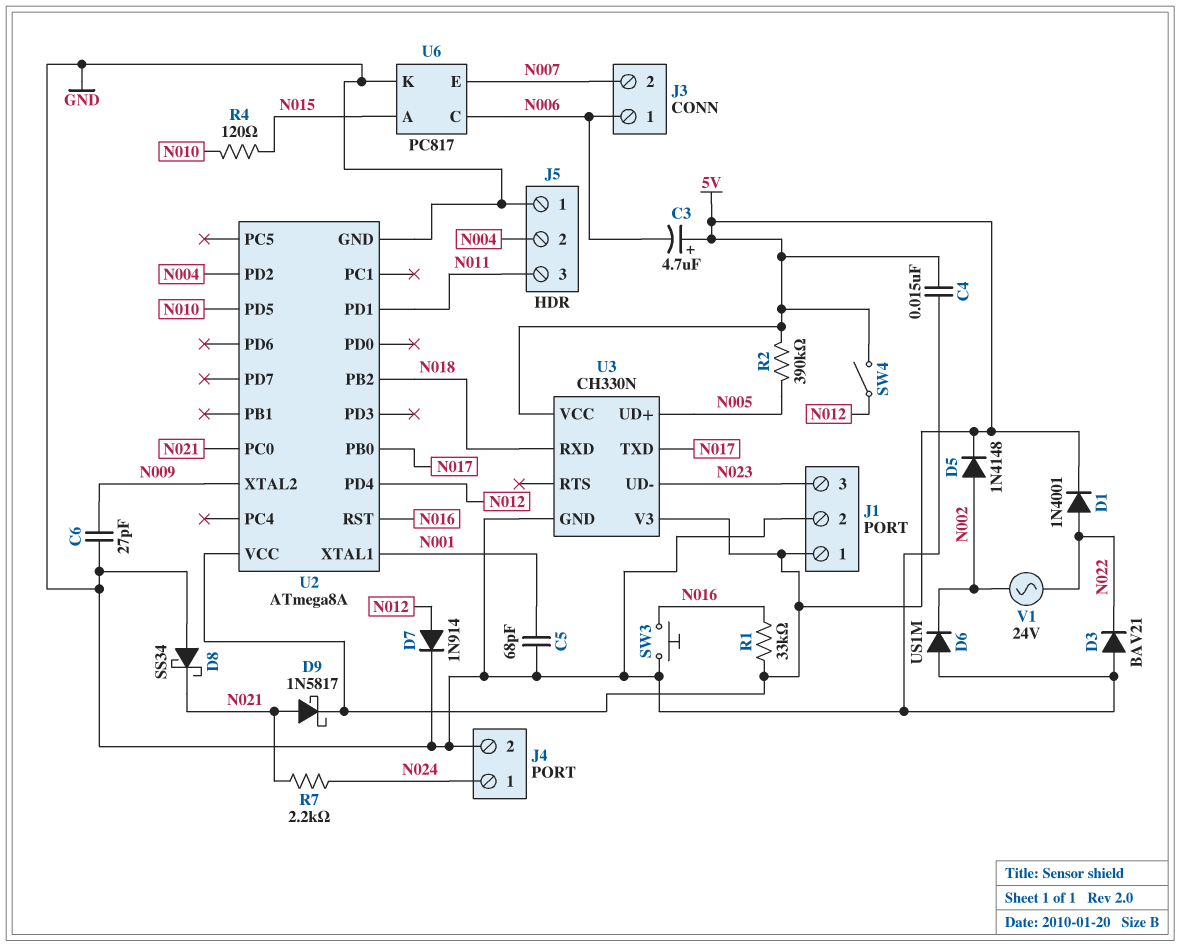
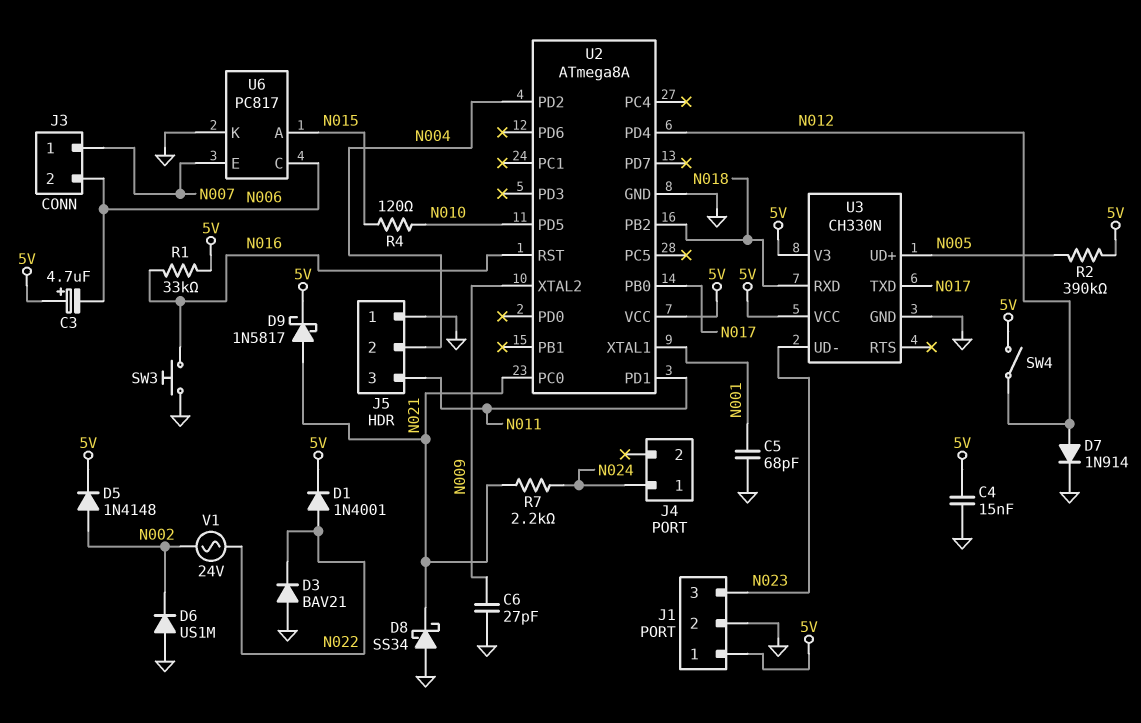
J3 pin 1: N006 -> N007
J3 pin 2: N007 -> N006
J4 pin 2: GND -> none

